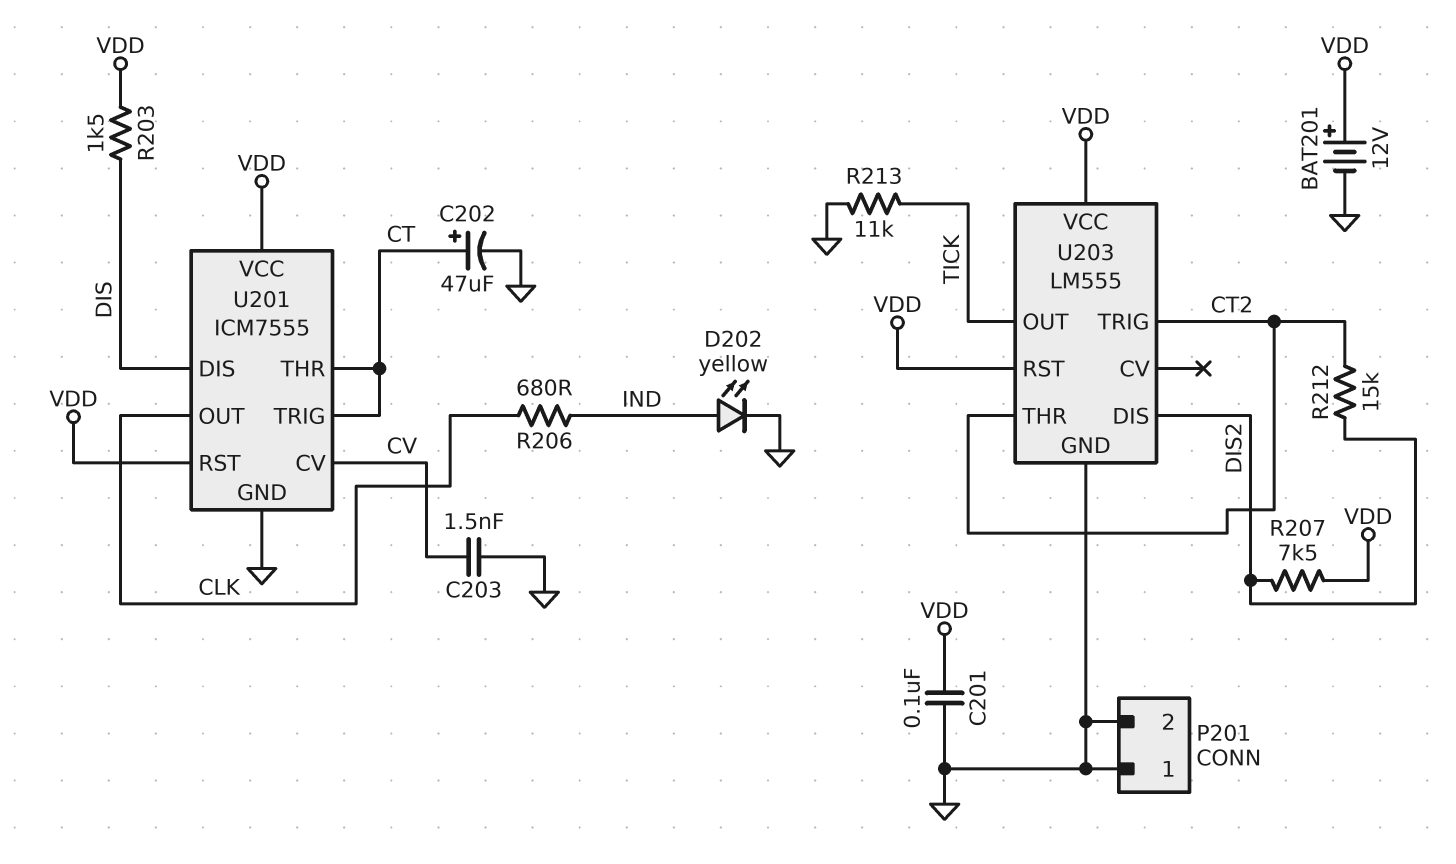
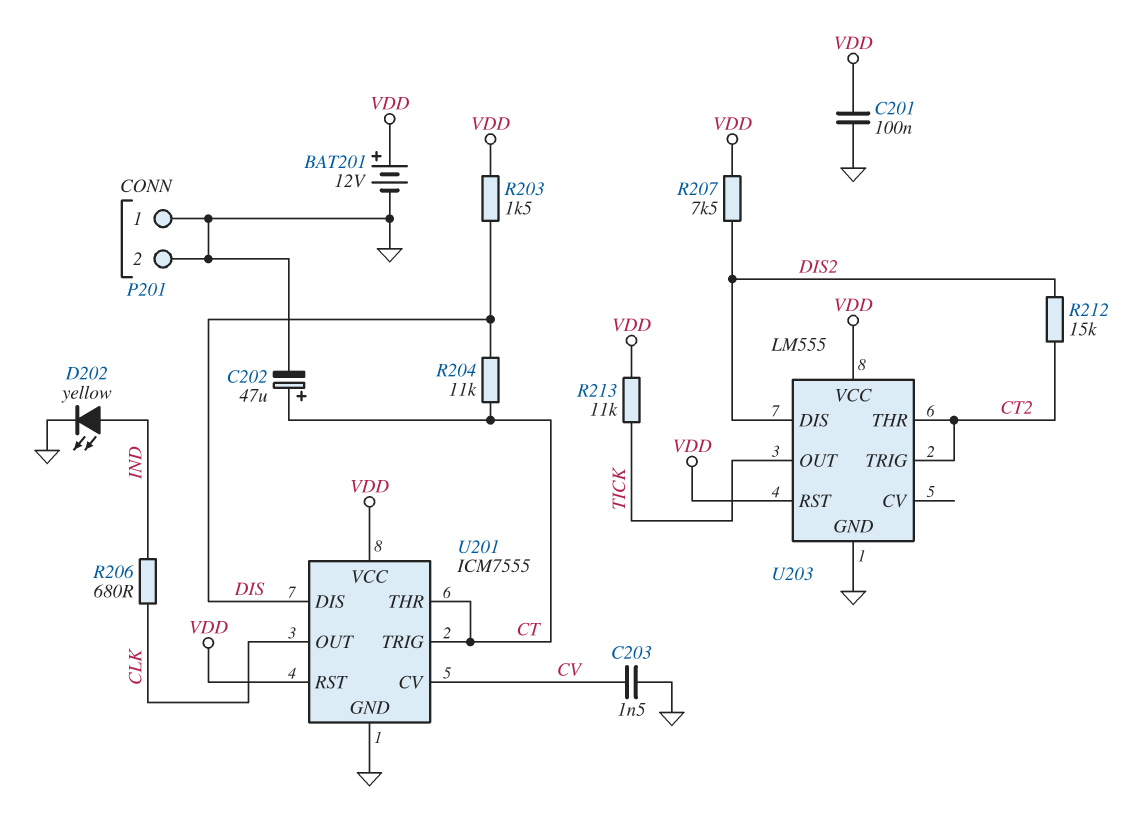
R204: none -> 11k (CT, DIS)
R213: 11k (GND, TICK) -> 11k (TICK, VDD)

